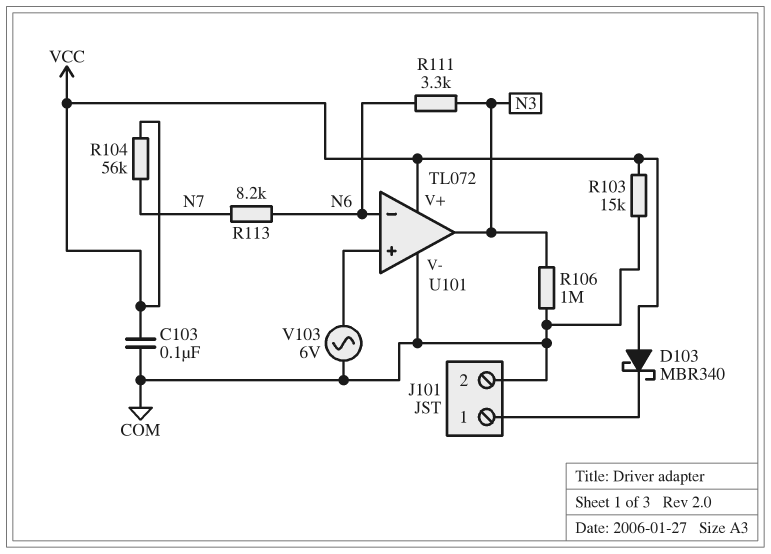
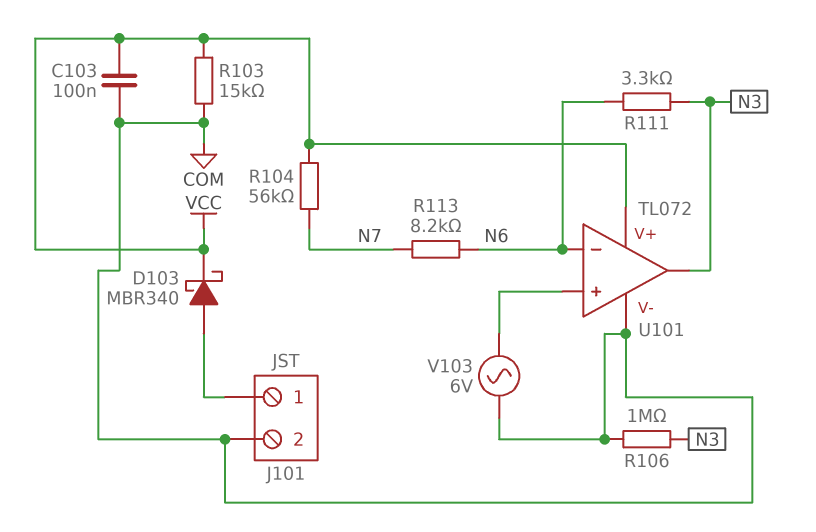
D103: schottky MBR340 (A VCC, K J101/1) -> schottky MBR340 (A J101/1, K VCC)

